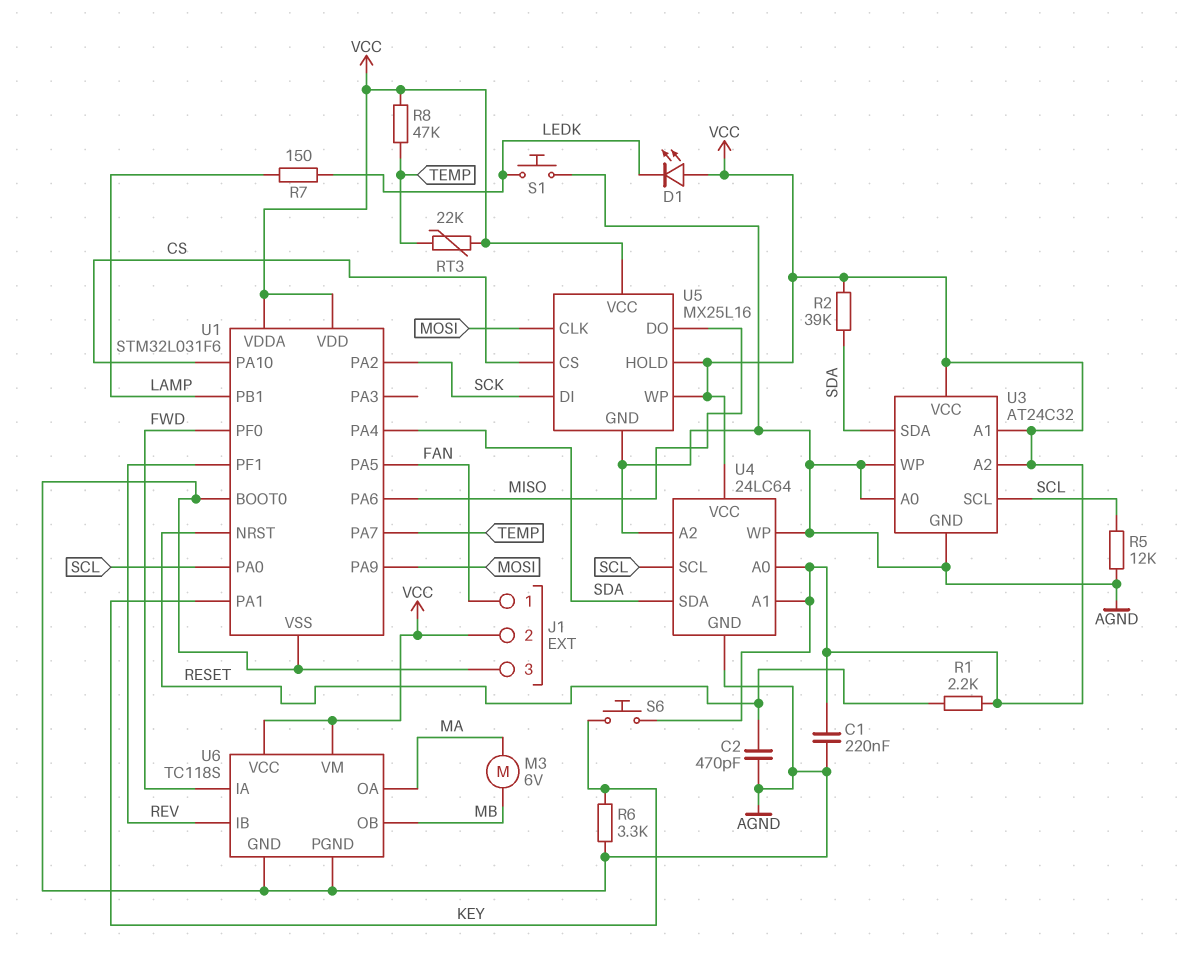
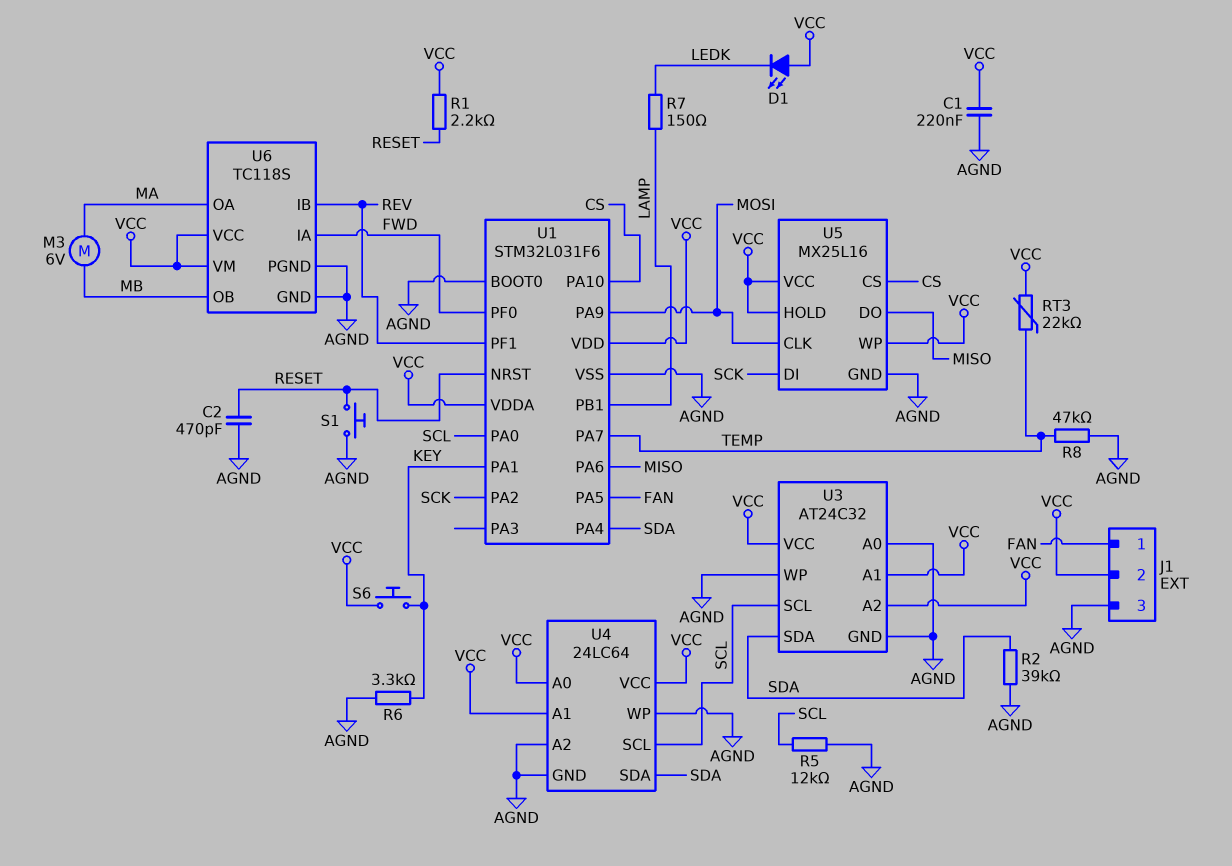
R2: 39k (SDA, VCC) -> 39k (AGND, SDA)
R8: 47k (TEMP, VCC) -> 47k (AGND, TEMP)
S1: button (AGND, LEDK) -> button (AGND, RESET)

